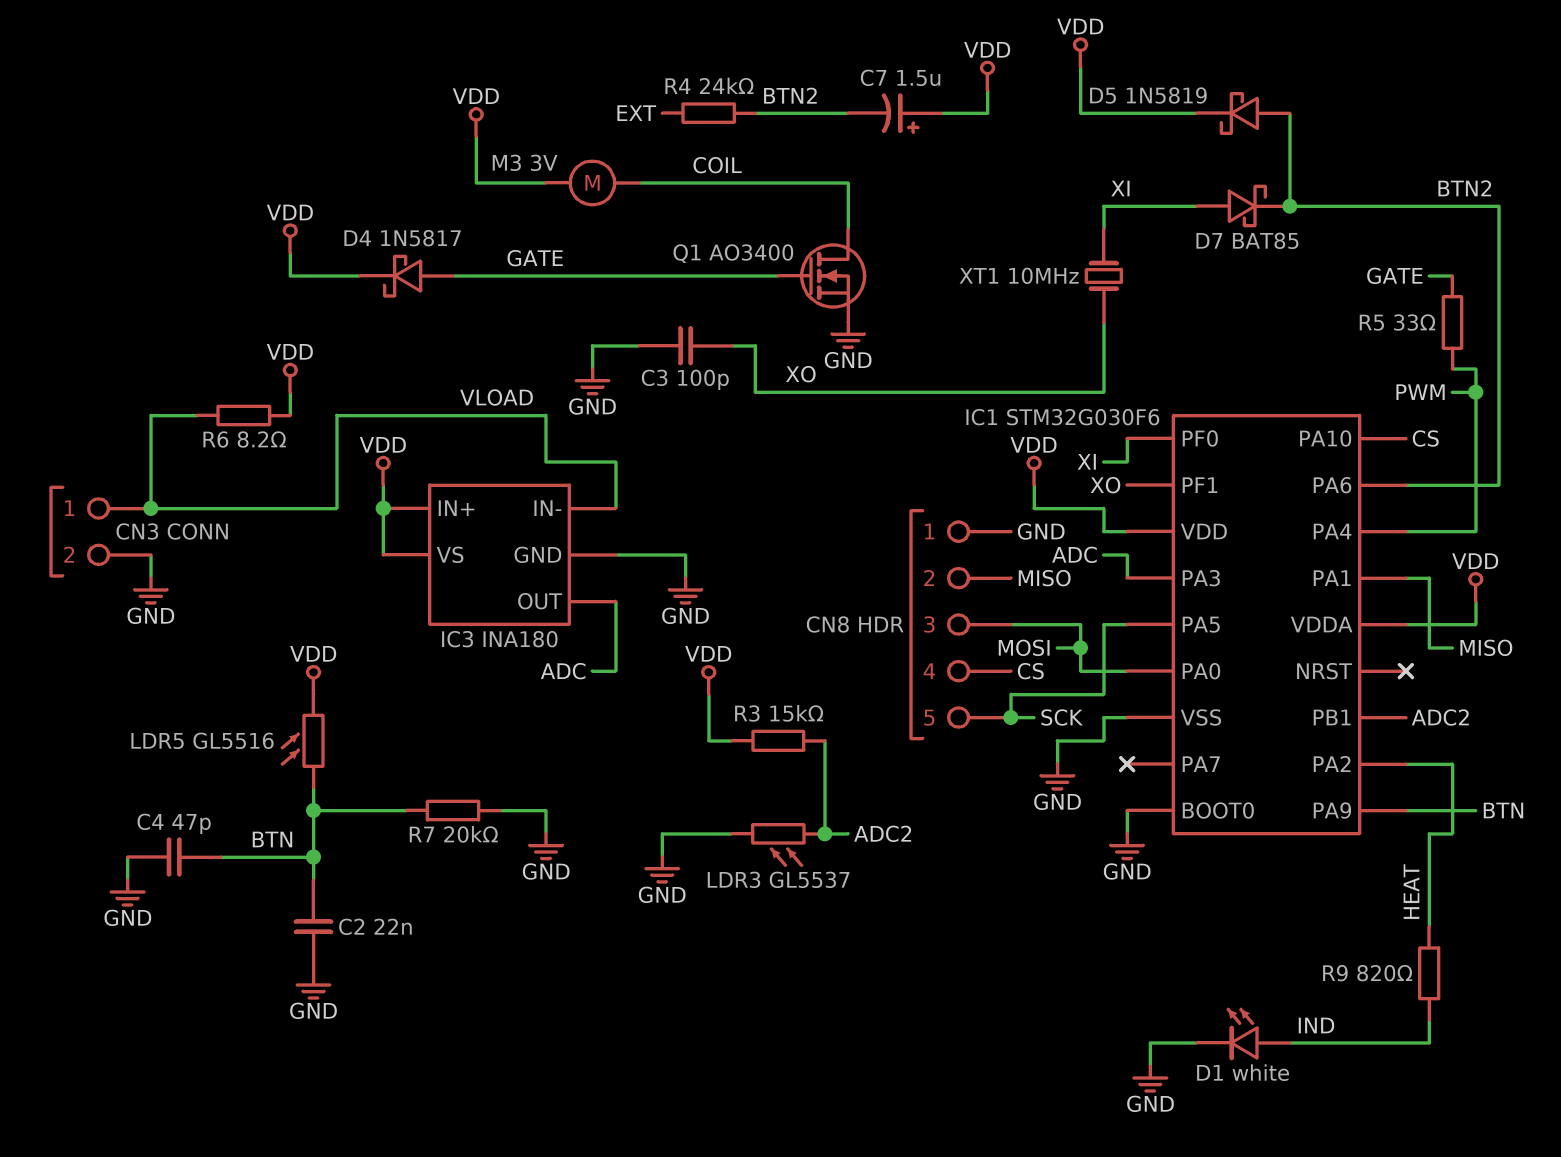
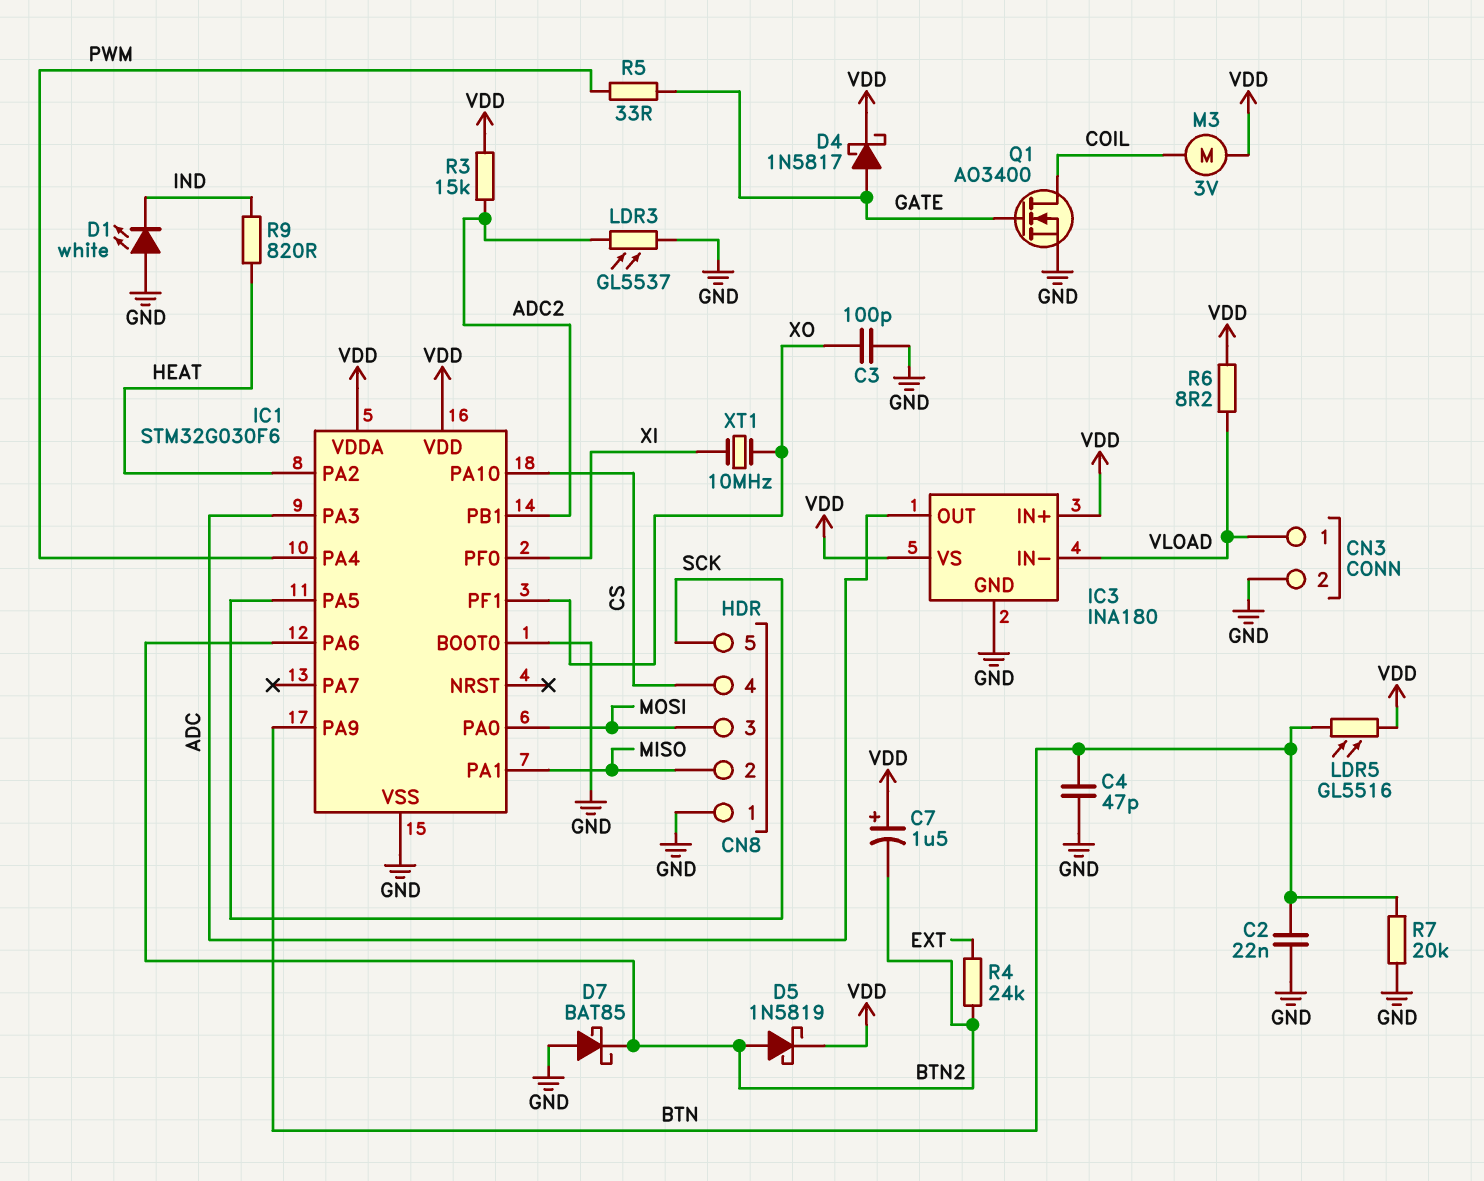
D1: LED white (A IND, K GND) -> LED white (A GND, K IND)
D7: schottky BAT85 (A XI, K BTN2) -> schottky BAT85 (A GND, K BTN2)

